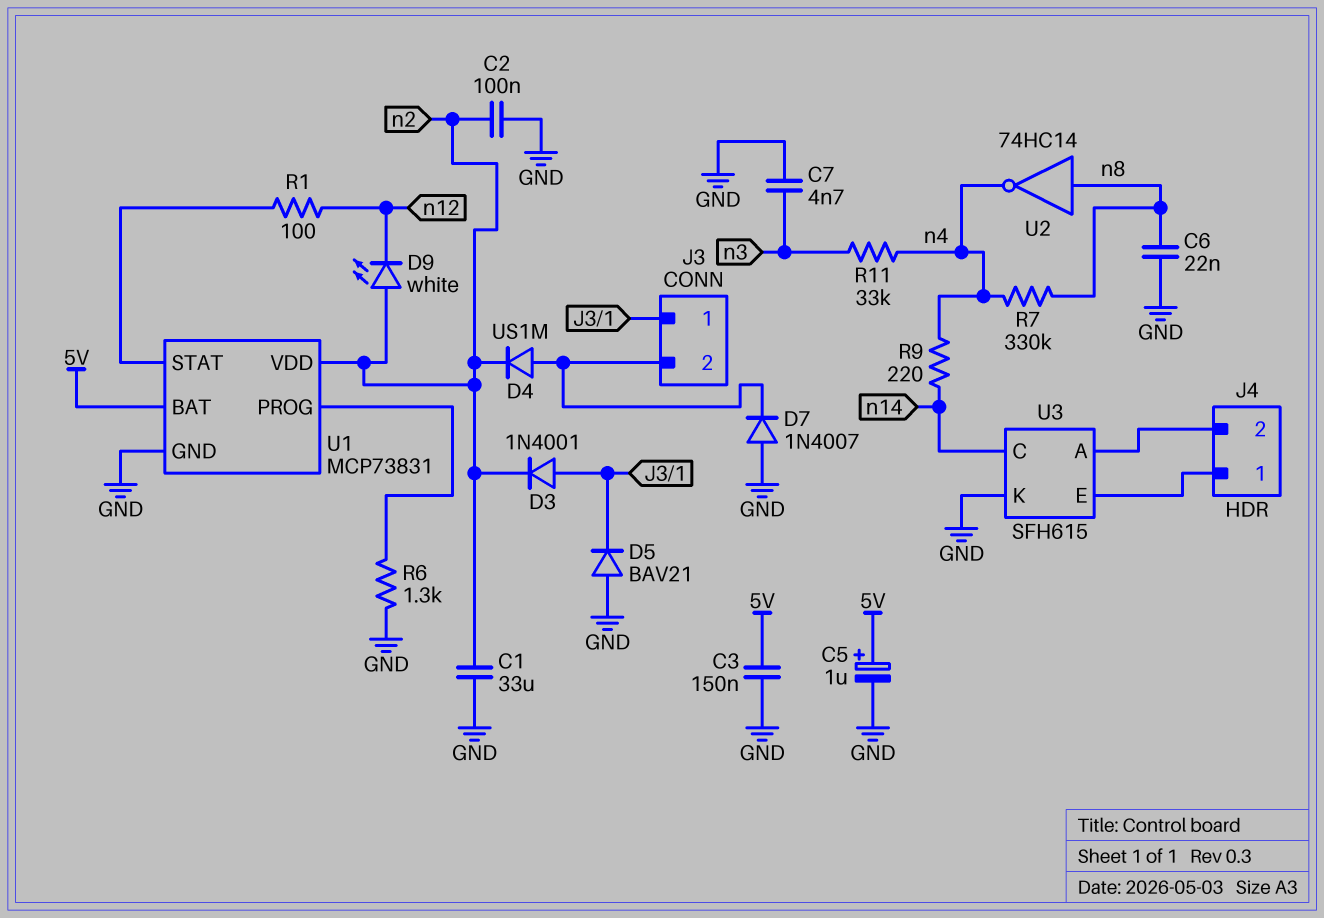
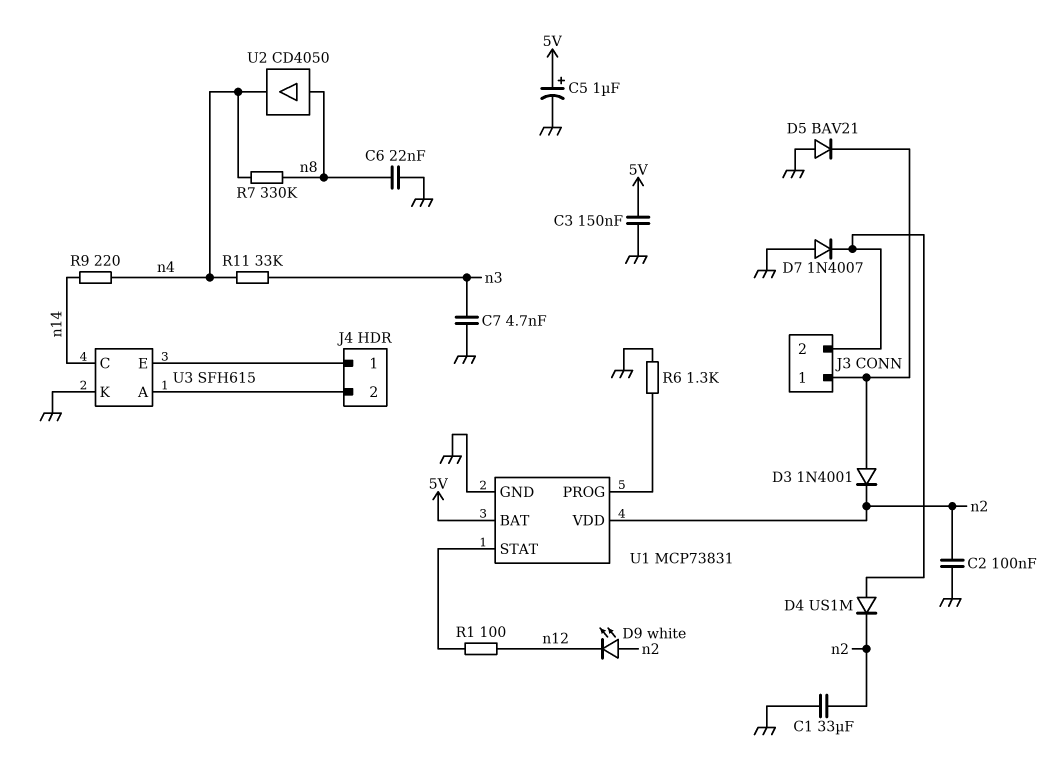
U2: NOT 74HC14 (in n8, out n4) -> buffer CD4050 (in n8, out n4)

